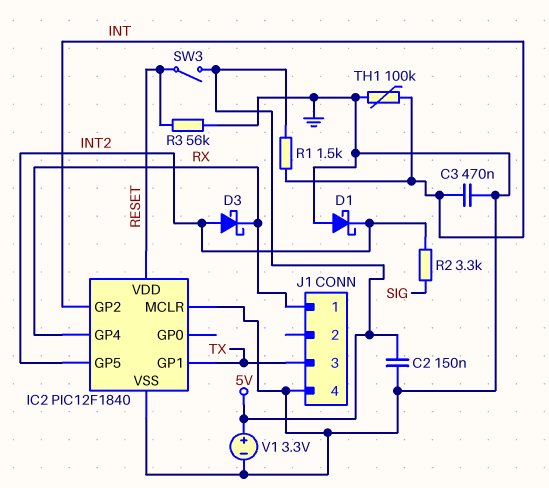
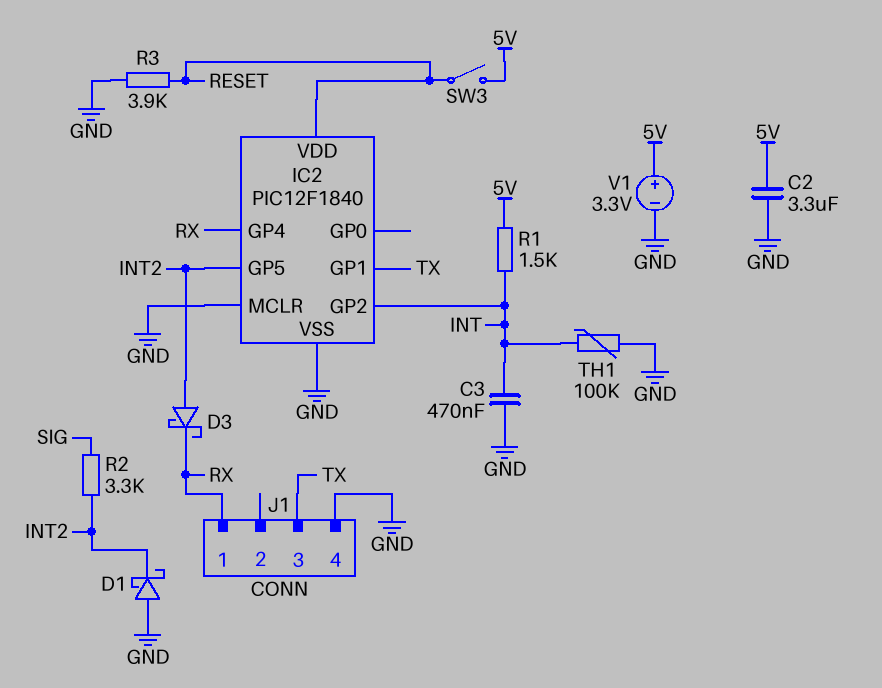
C2: 150nF (5V, GND) -> 3.3uF (5V, GND)
R3: 56k (GND, RESET) -> 3.9k (GND, RESET)

